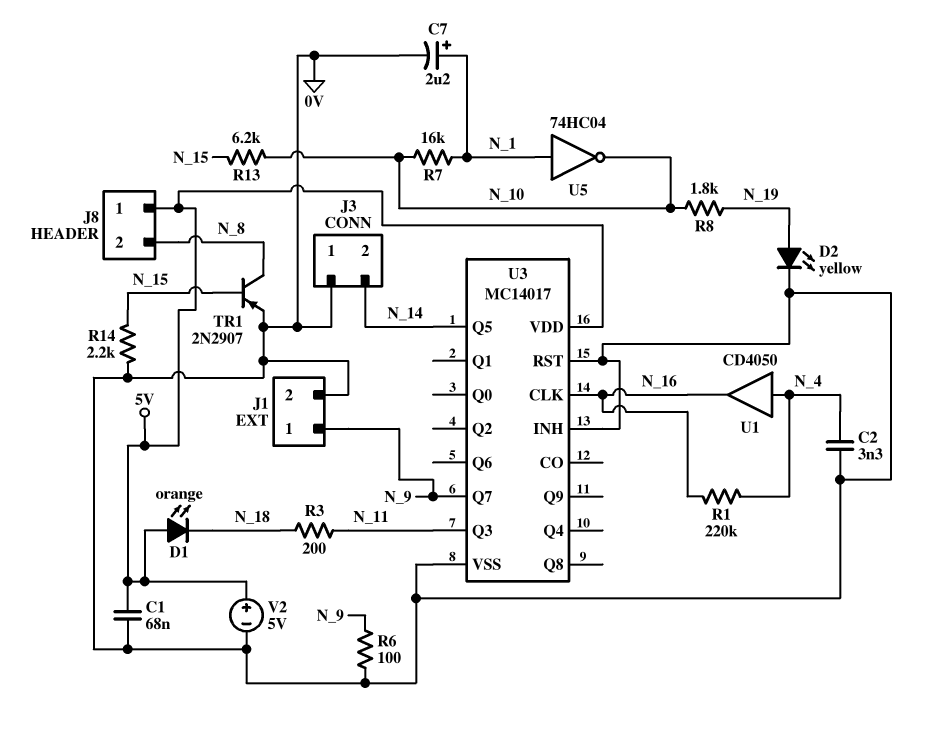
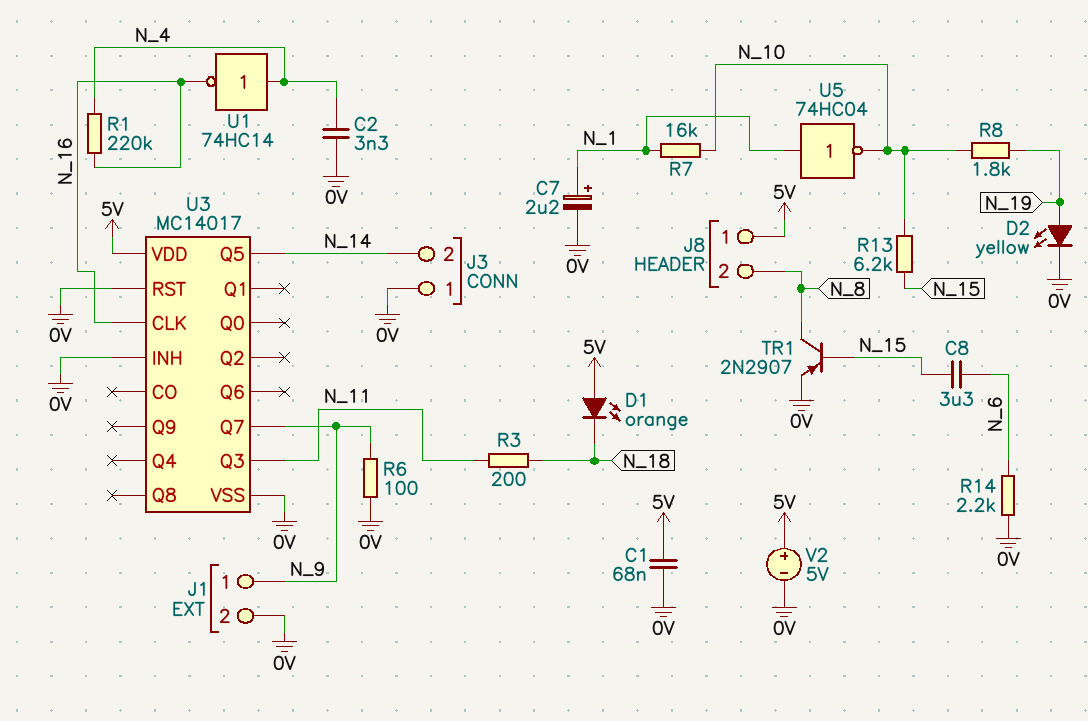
C8: none -> 3.3uF (N_6, N_15)
R14: 2.2k (0V, N_15) -> 2.2k (0V, N_6)
U1: buffer CD4050 (in N_4, out N_16) -> NOT 74HC14 (in N_4, out N_16)

